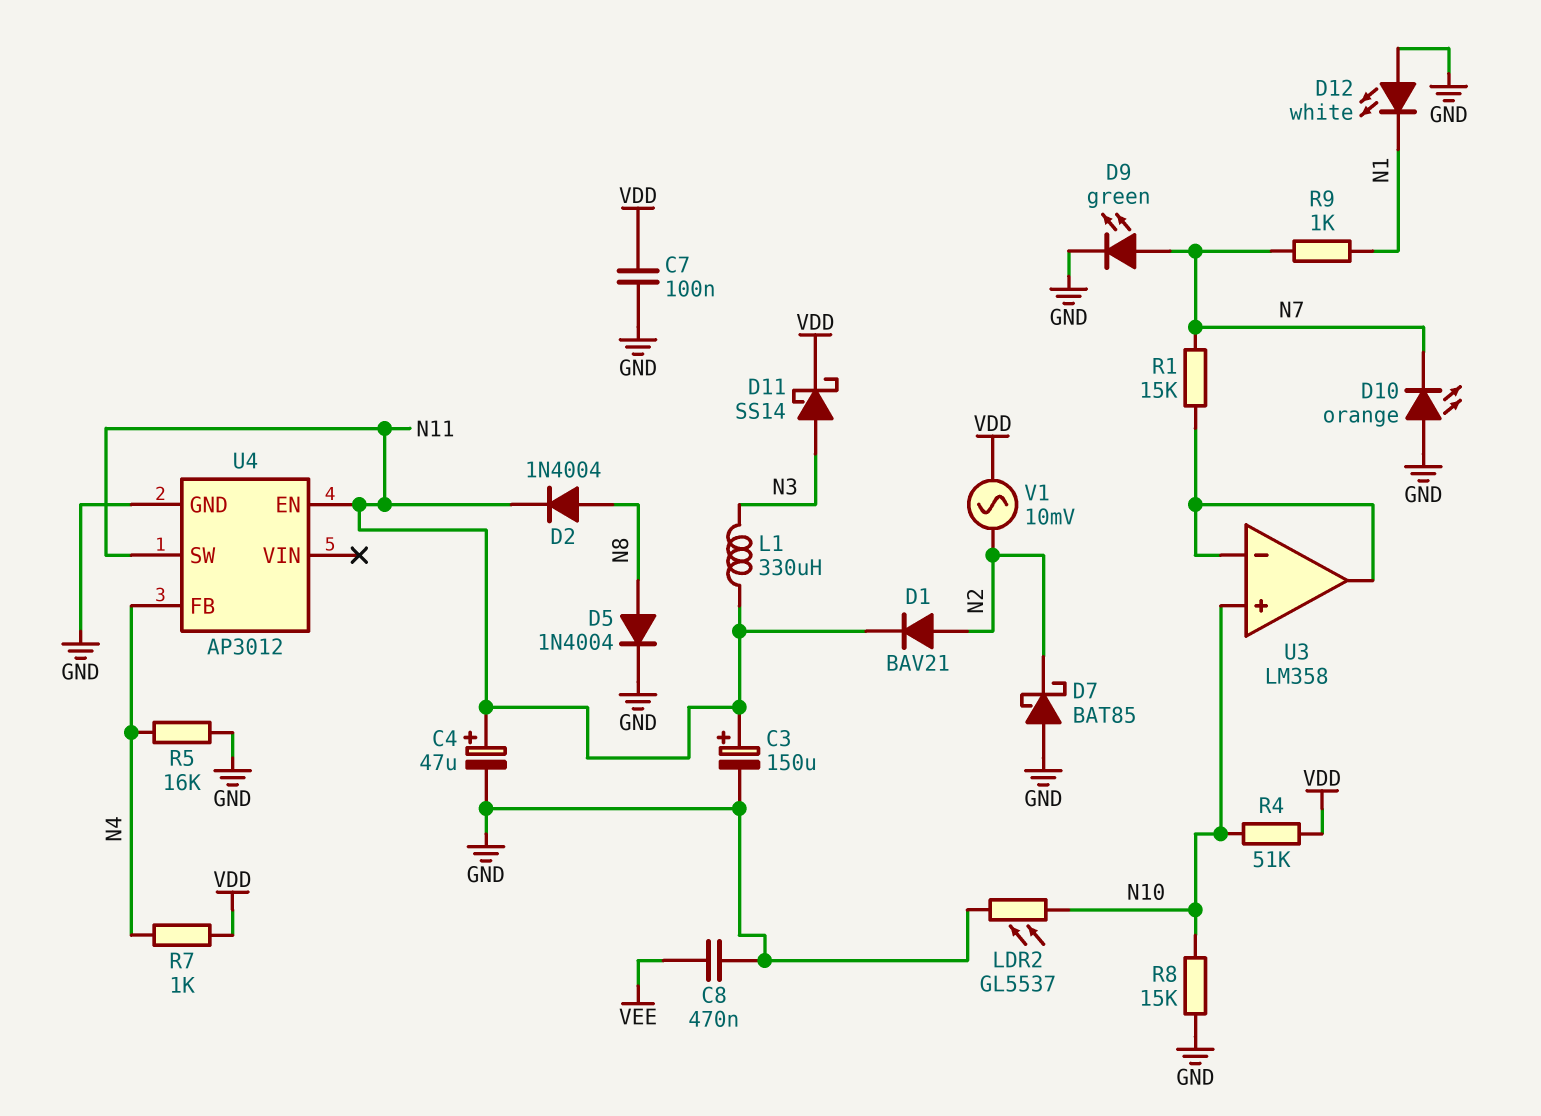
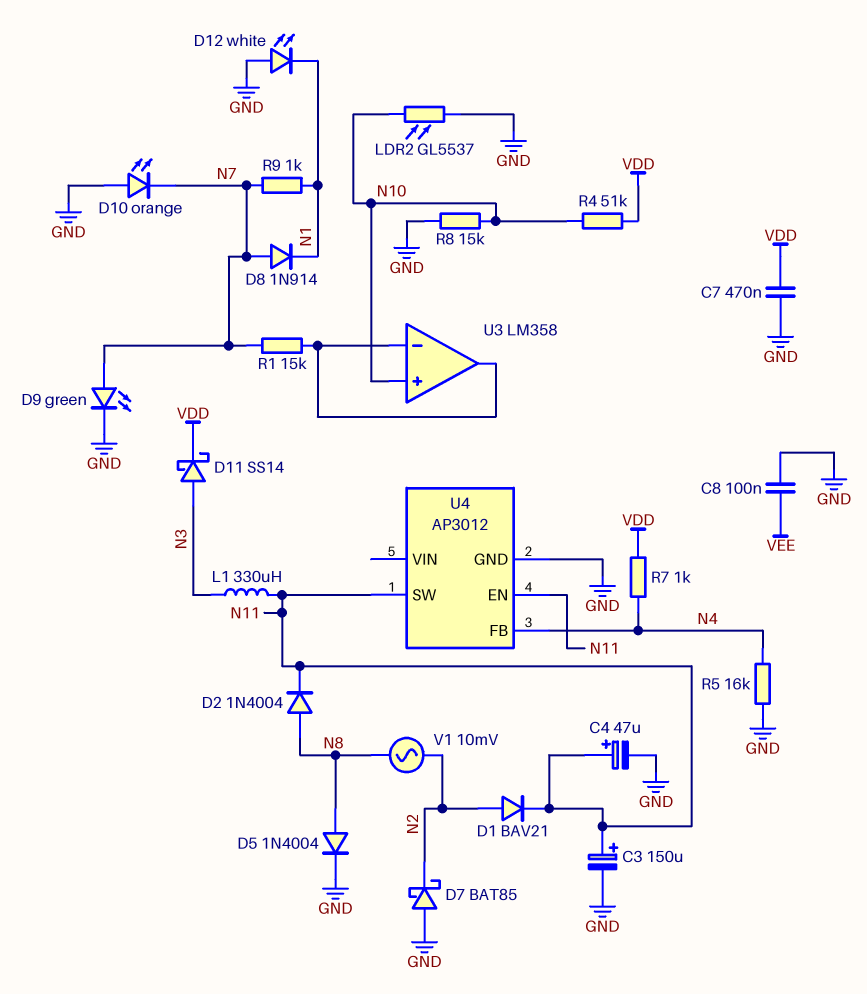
C7: 100nF (GND, VDD) -> 470nF (GND, VDD)
C8: 470nF (GND, VEE) -> 100nF (GND, VEE)
D8: none -> diode 1N914 (A N7, K N1)
V1: AC 10mV (N2, VDD) -> AC 10mV (N2, N8)

